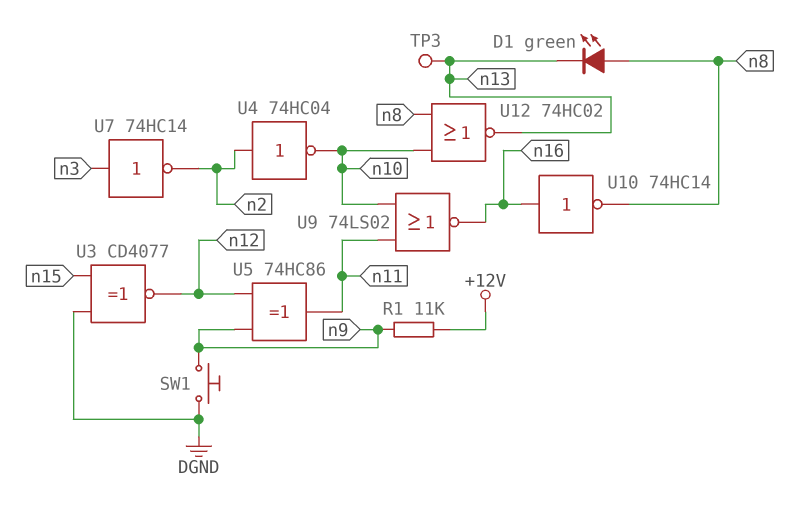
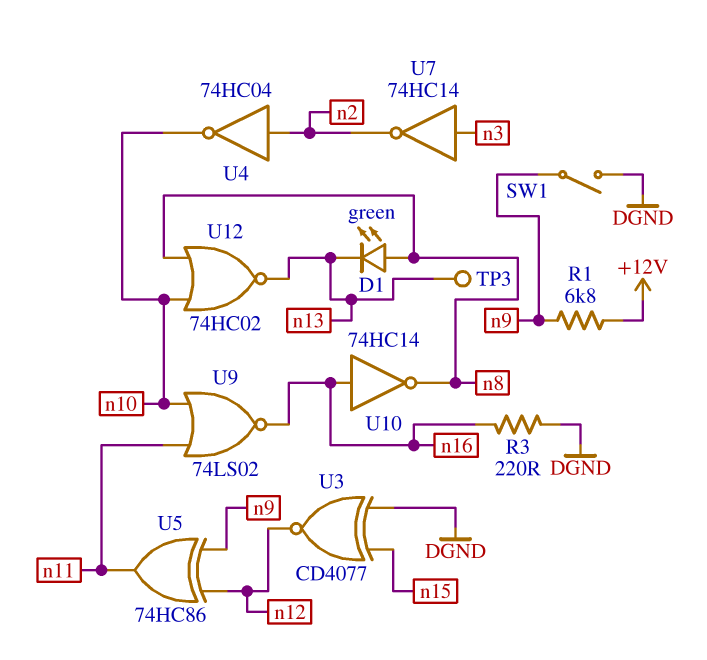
R1: 11k (+12V, n9) -> 6.8k (+12V, n9)
R3: none -> 220 (DGND, n16)
SW1: button (DGND, n9) -> switch (DGND, n9)

